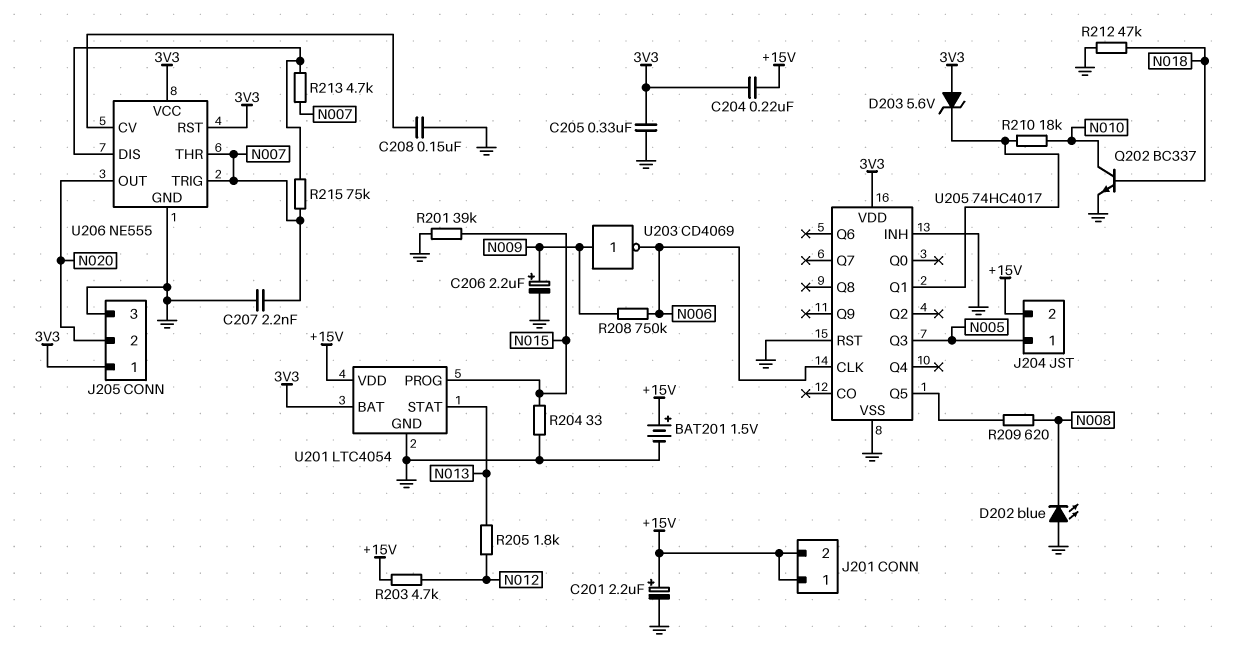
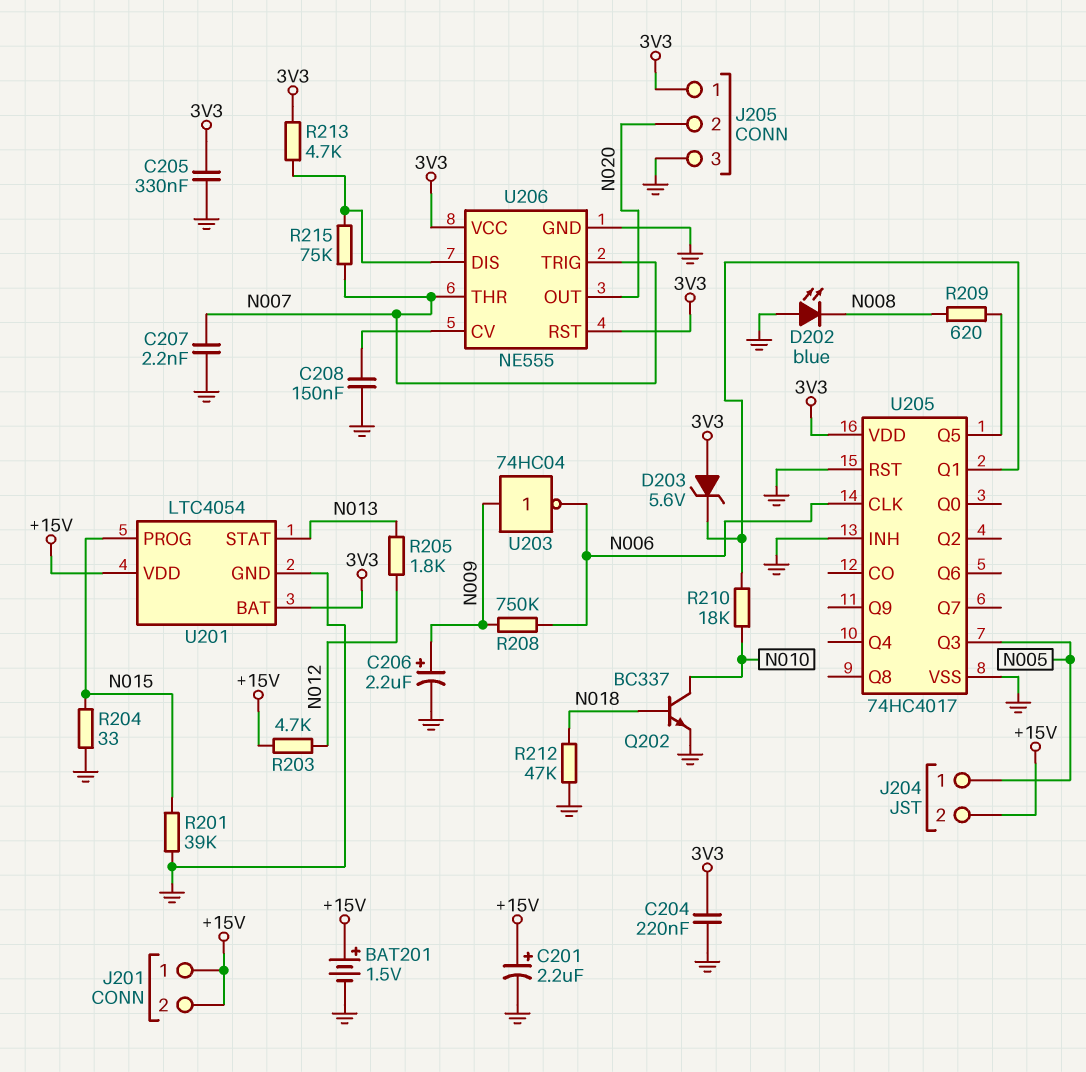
C204: 220nF (+15V, 3V3) -> 220nF (3V3, GND)
R213: 4.7k (N007, U206/DIS) -> 4.7k (3V3, U206/DIS)
U203: NOT CD4069 (in N009, out N006) -> NOT 74HC04 (in N009, out N006)

